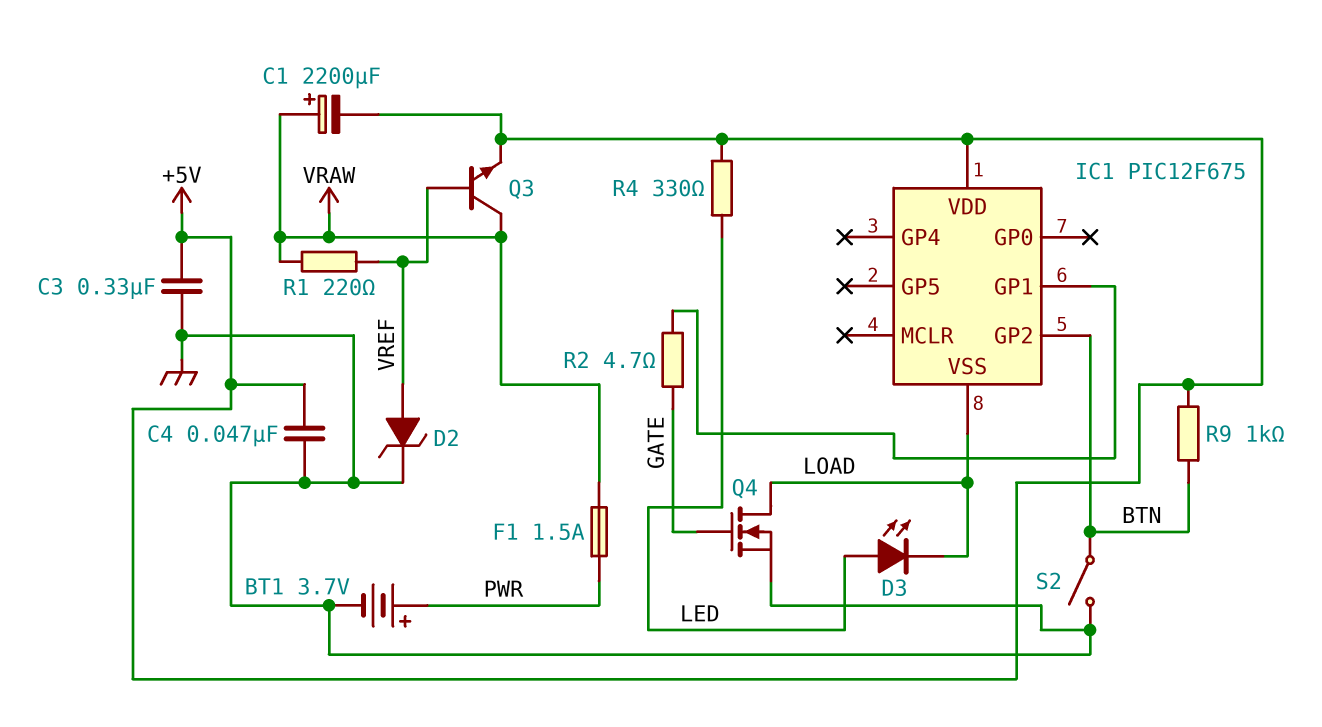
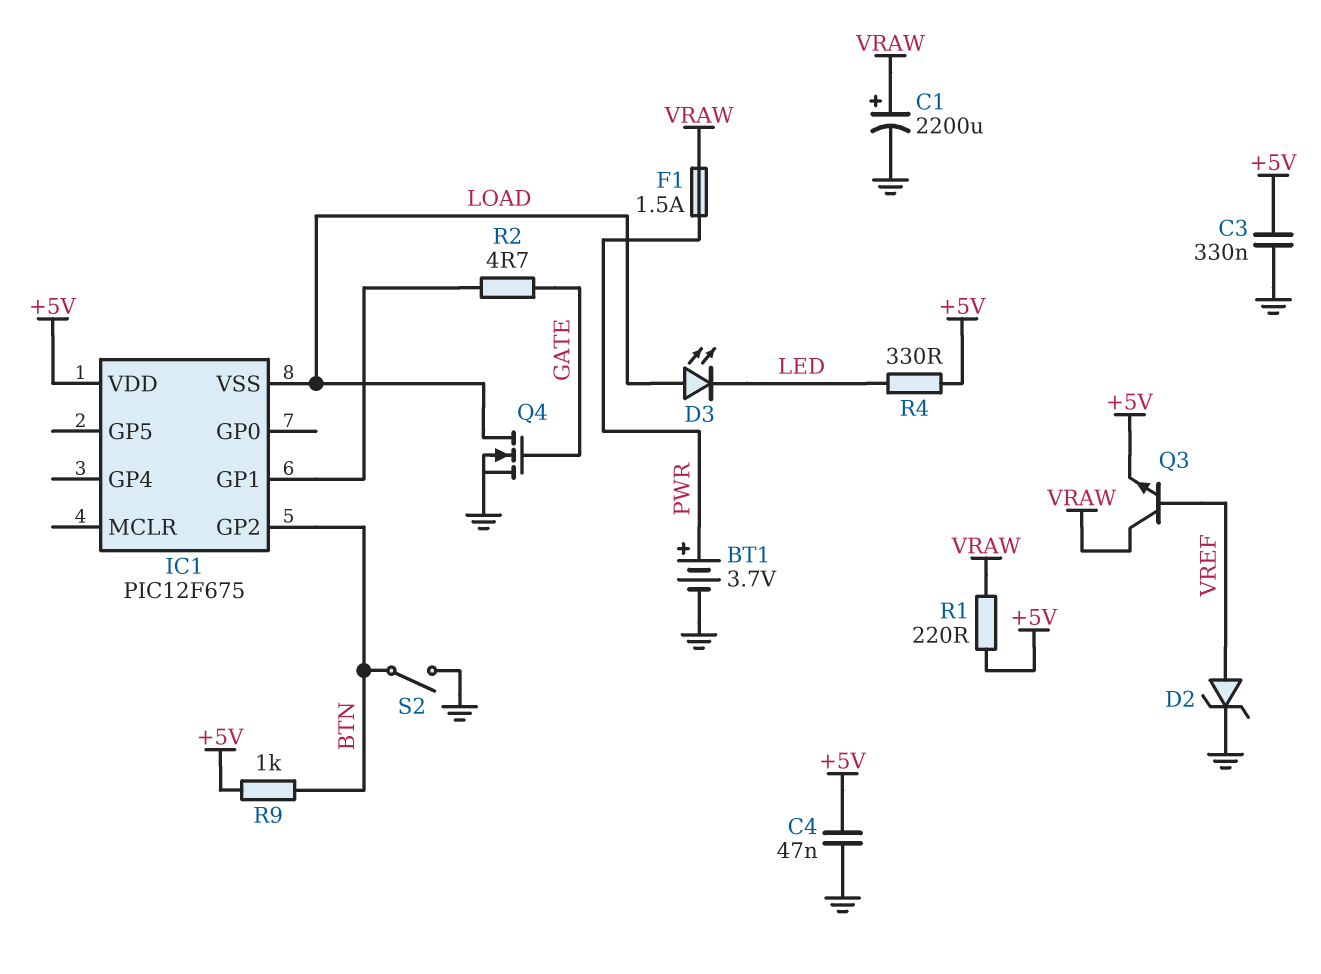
C1: 2200uF (plus VRAW, minus +5V) -> 2200uF (plus VRAW, minus GND)
D3: LED (A LED, K LOAD) -> LED (A LOAD, K LED)
R1: 220 (VRAW, VREF) -> 220 (+5V, VRAW)

